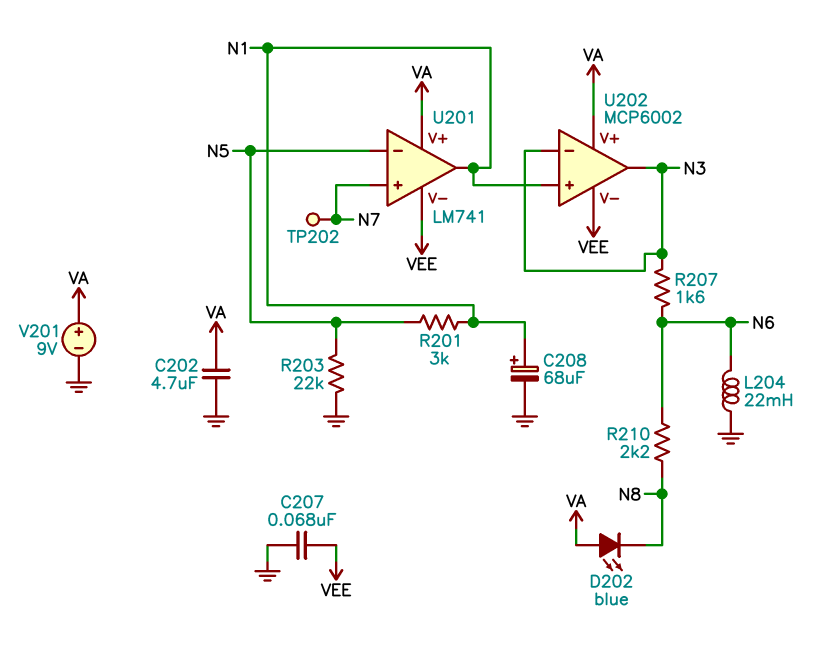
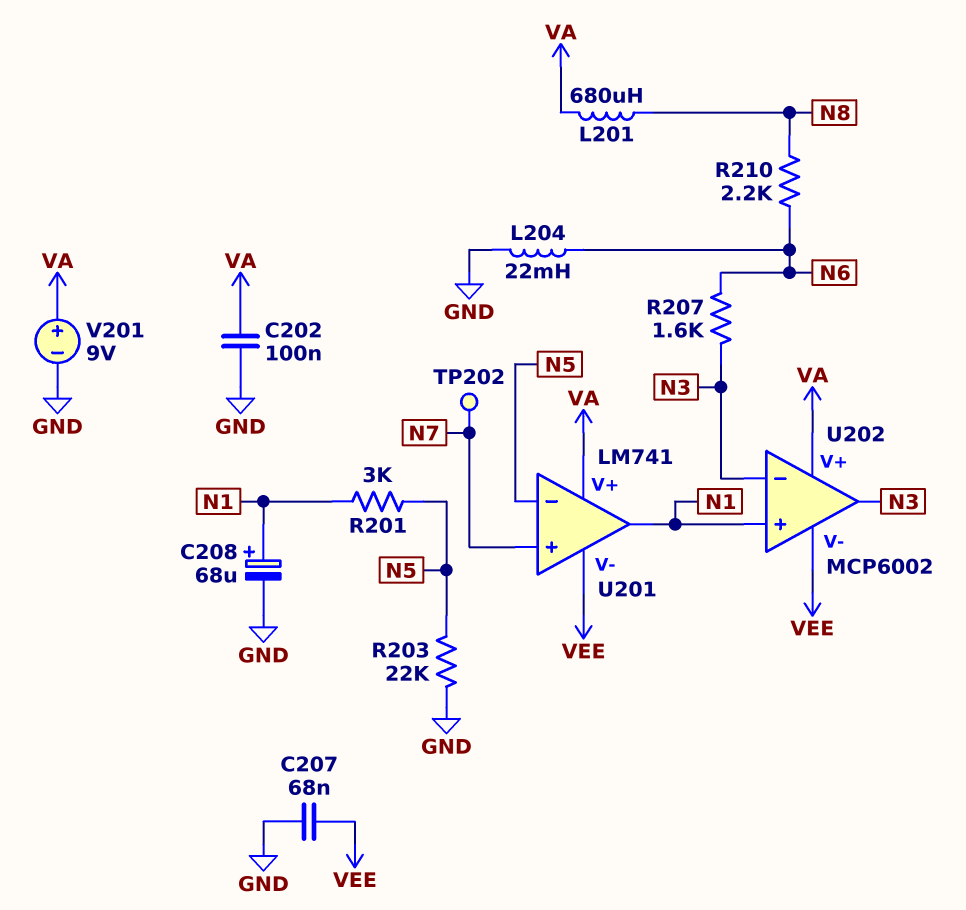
C202: 4.7uF (GND, VA) -> 100nF (GND, VA)
D202: LED blue (A VA, K N8) -> none
L201: none -> 680uH (N8, VA)

